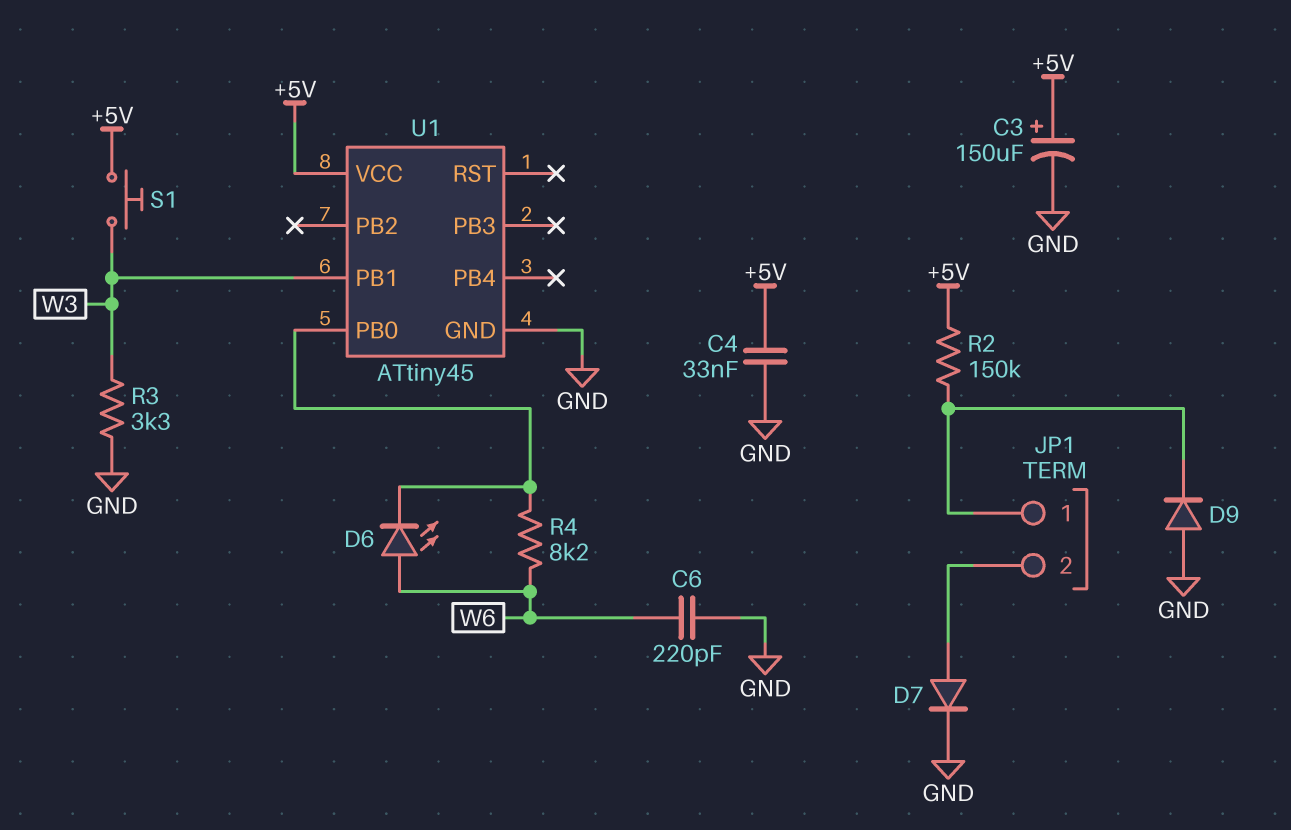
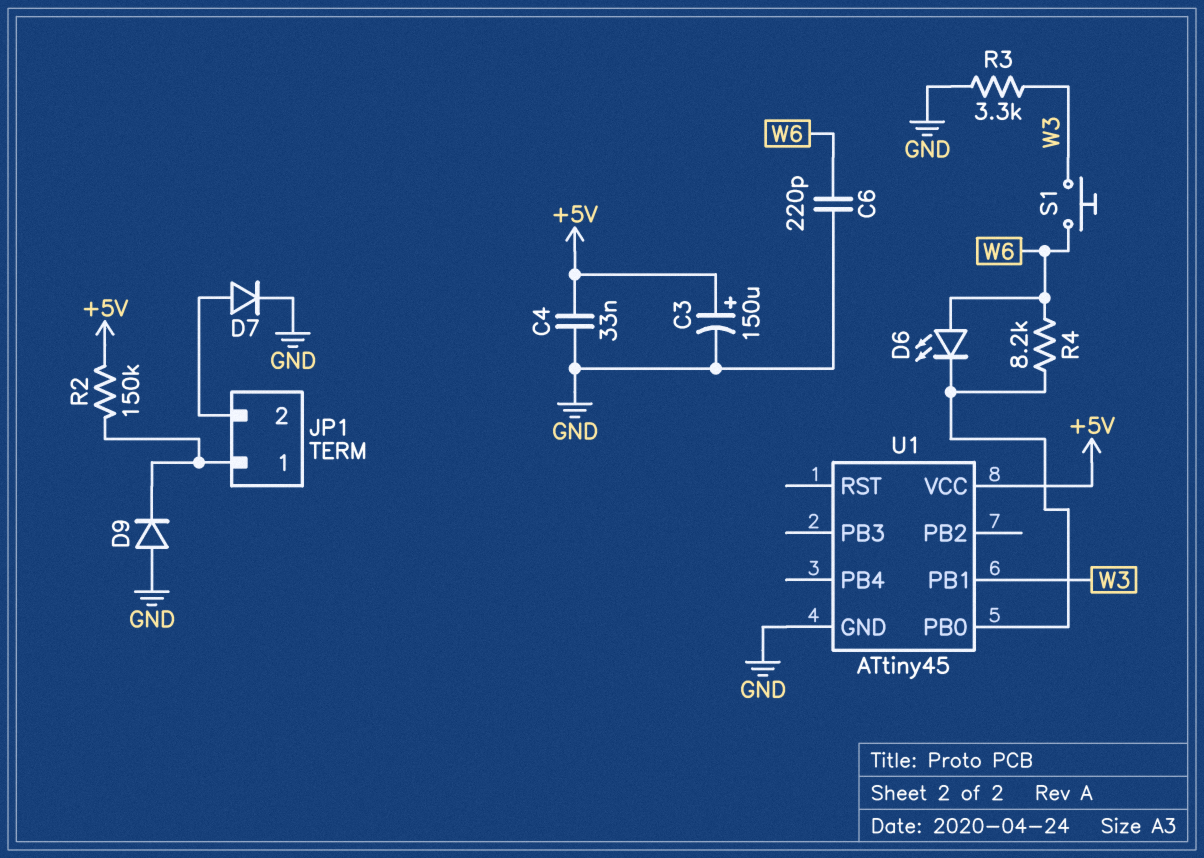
S1: button (+5V, W3) -> button (W3, W6)

